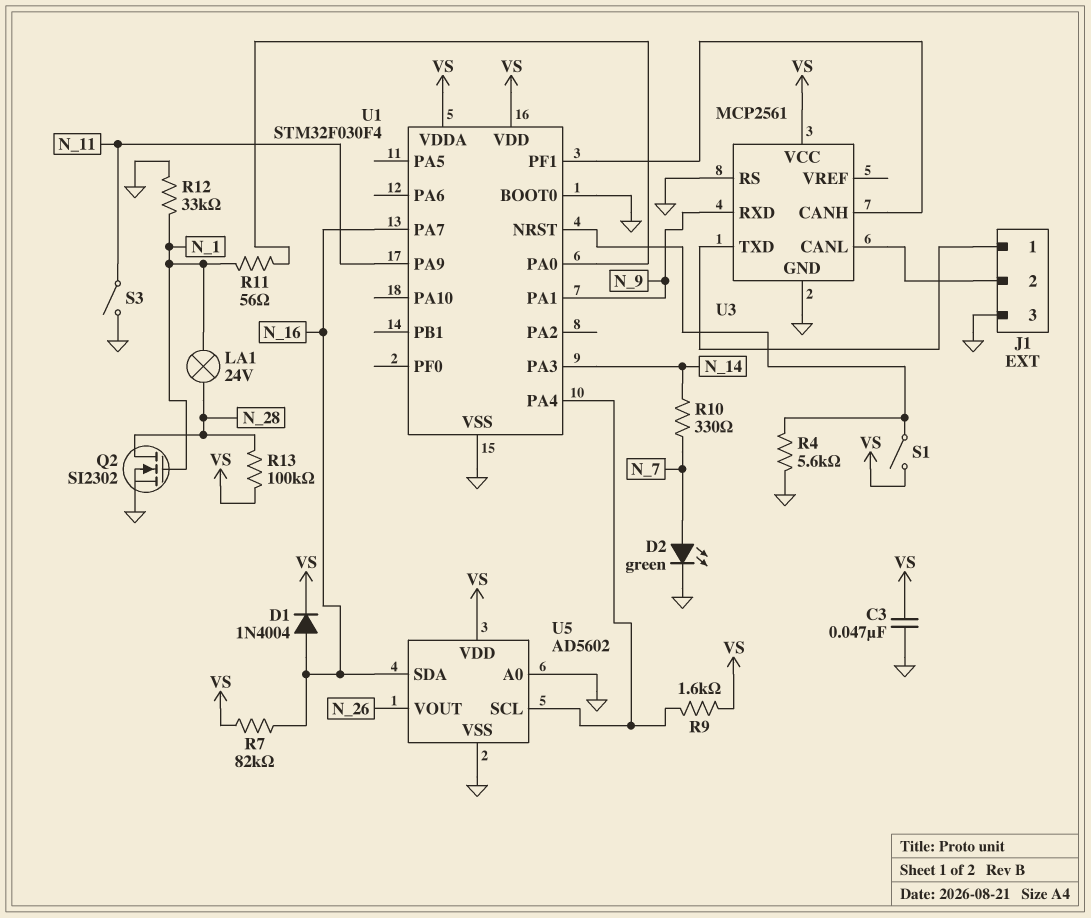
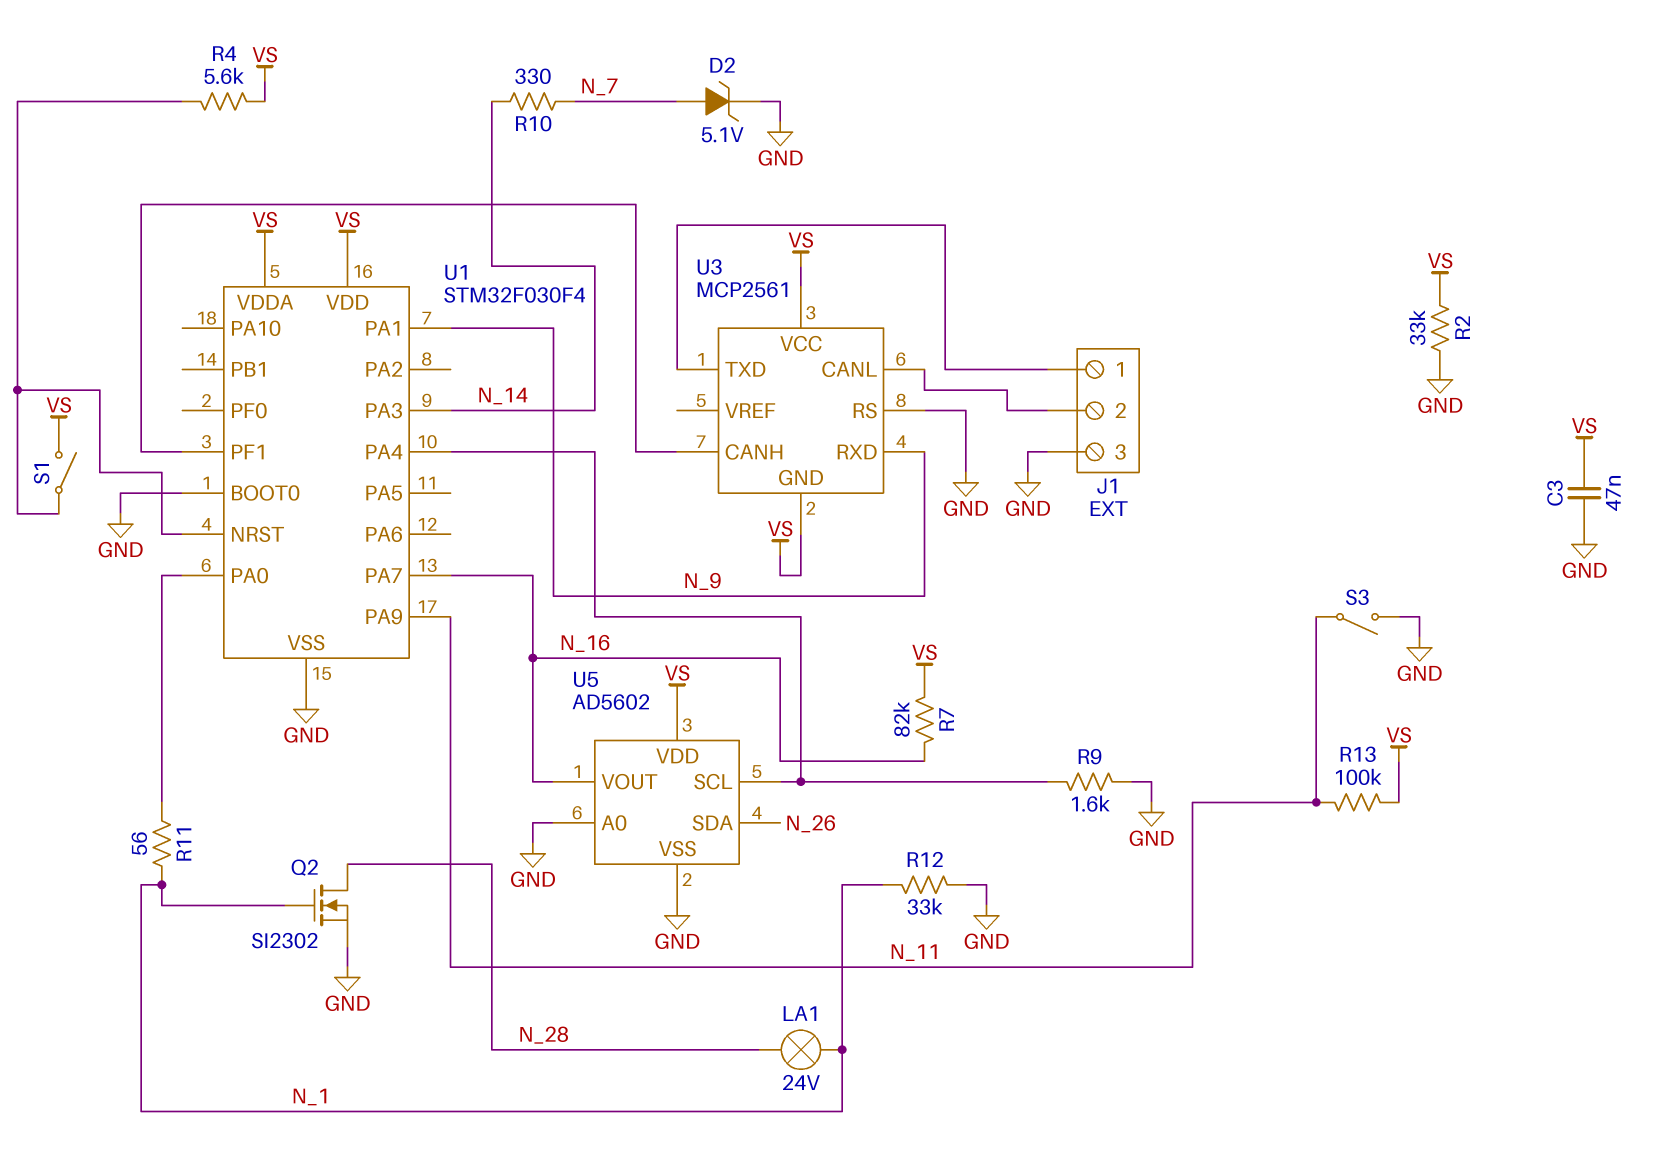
D1: diode 1N4004 (A N_16, K VS) -> none
D2: LED green (A N_7, K GND) -> zener 5.1V (A N_7, K GND)
R2: none -> 33k (GND, VS)
R4: 5.6k (GND, U1/NRST) -> 5.6k (U1/NRST, VS)
R9: 1.6k (U1/PA4, VS) -> 1.6k (GND, U1/PA4)
R13: 100k (N_28, VS) -> 100k (N_11, VS)
U3 pin GND: GND -> VS
U5 pin SDA: N_16 -> N_26
U5 pin VOUT: N_26 -> N_16

